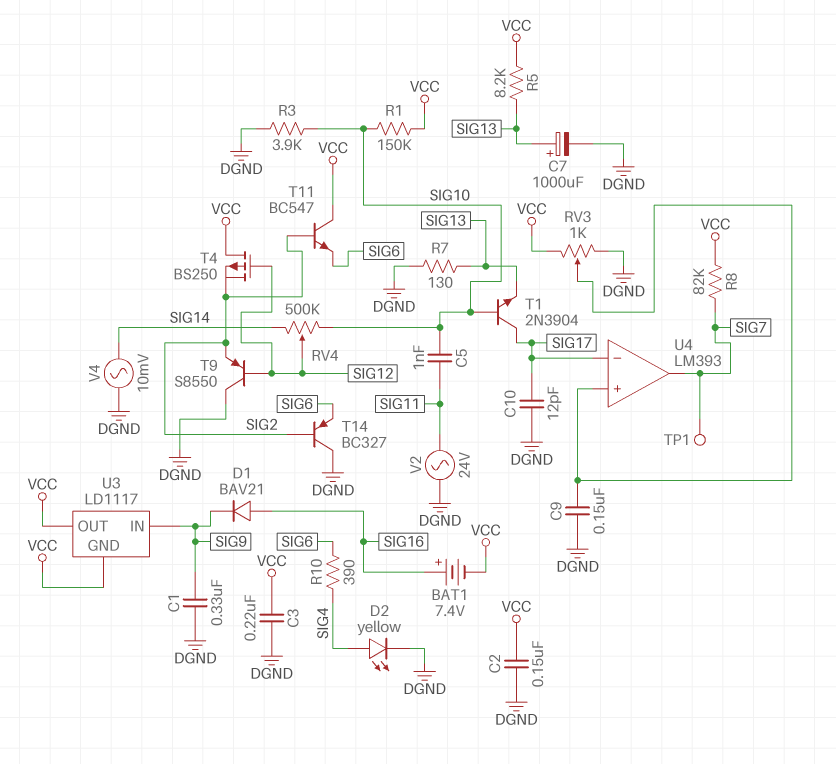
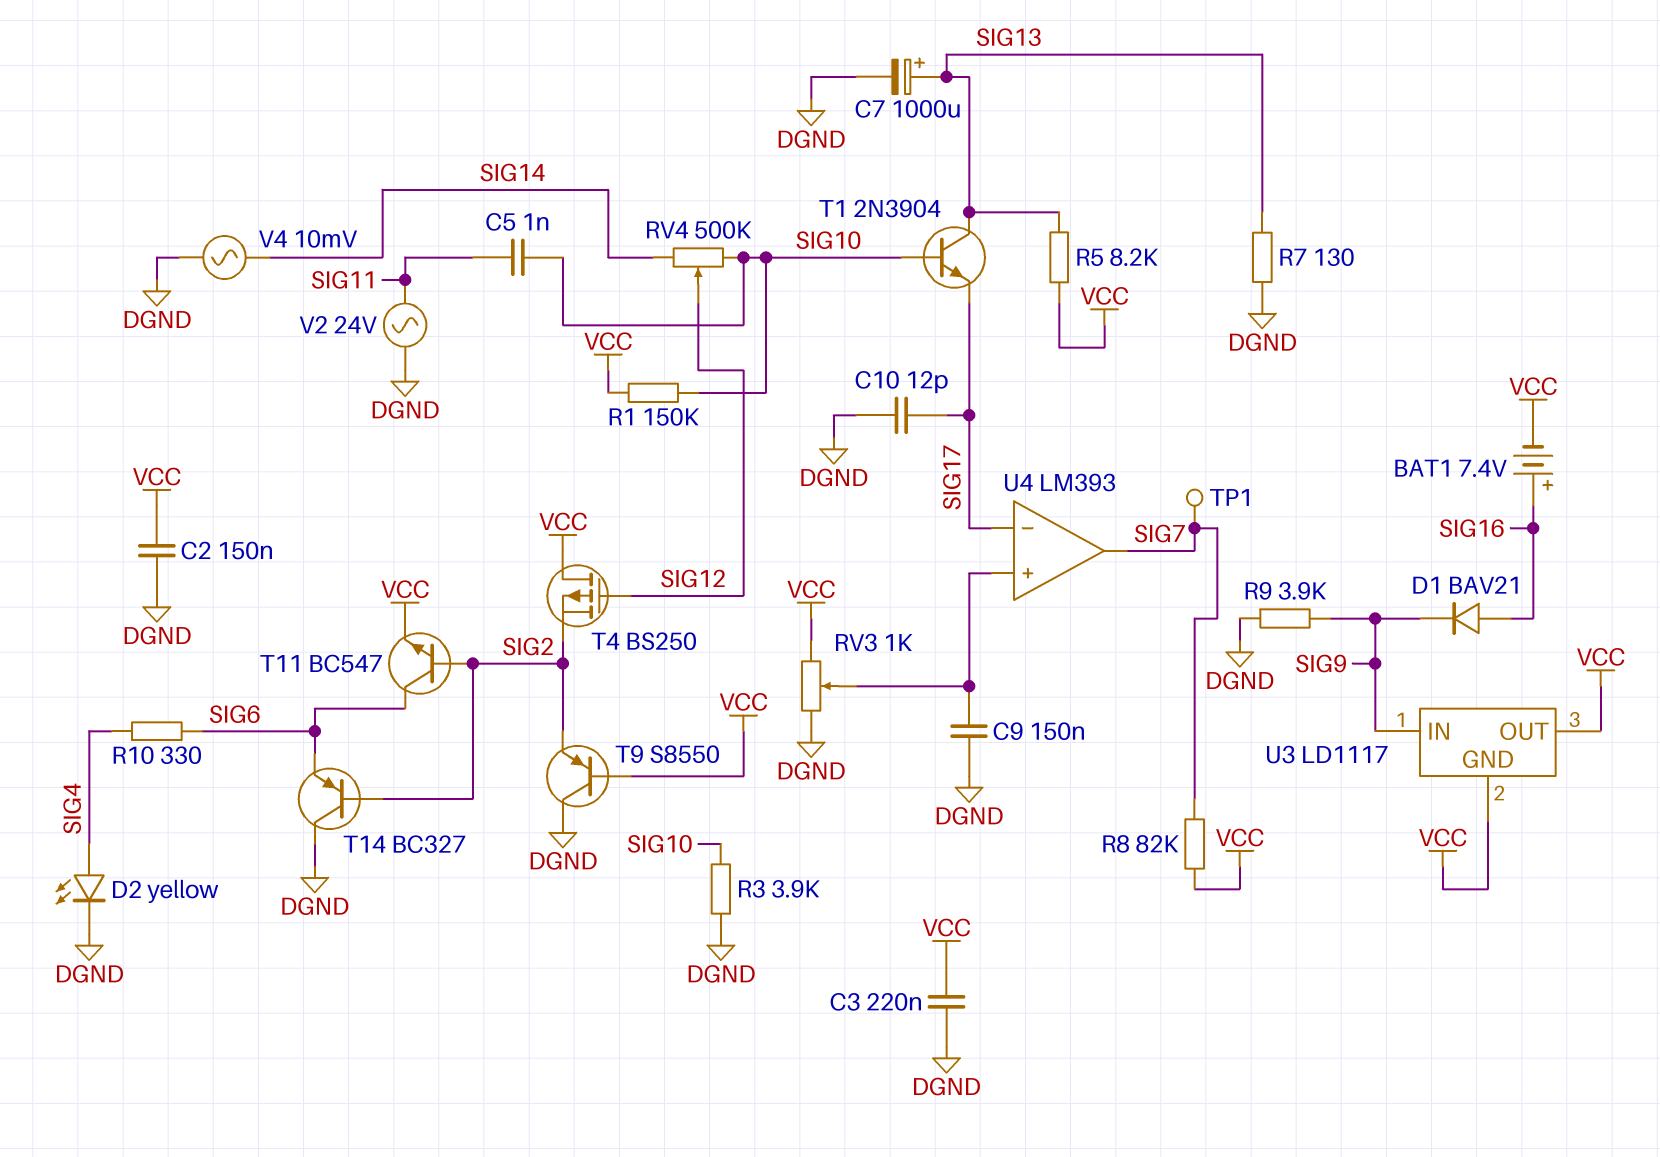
C1: 330nF (DGND, SIG9) -> none
R9: none -> 3.9k (DGND, SIG9)
R10: 390 (SIG4, SIG6) -> 330 (SIG4, SIG6)
T1: NPN 2N3904 (B SIG10, C SIG17, E SIG13) -> NPN 2N3904 (B SIG10, C SIG13, E SIG17)
T9: PNP S8550 (B SIG12, C DGND, E SIG2) -> PNP S8550 (B VCC, C DGND, E SIG2)
T11: NPN BC547 (B SIG2, C VCC, E SIG6) -> NPN BC547 (B SIG2, C SIG6, E VCC)

